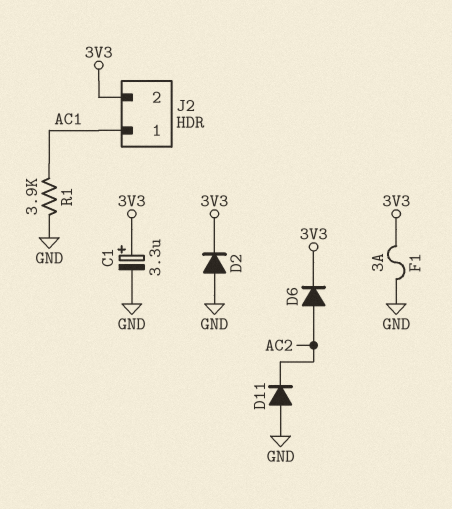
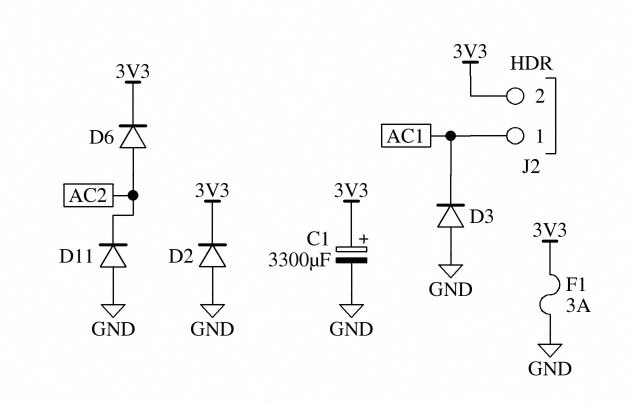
C1: 3.3uF (plus 3V3, minus GND) -> 3300uF (plus 3V3, minus GND)
D3: none -> diode (A GND, K AC1)
R1: 3.9k (AC1, GND) -> none

